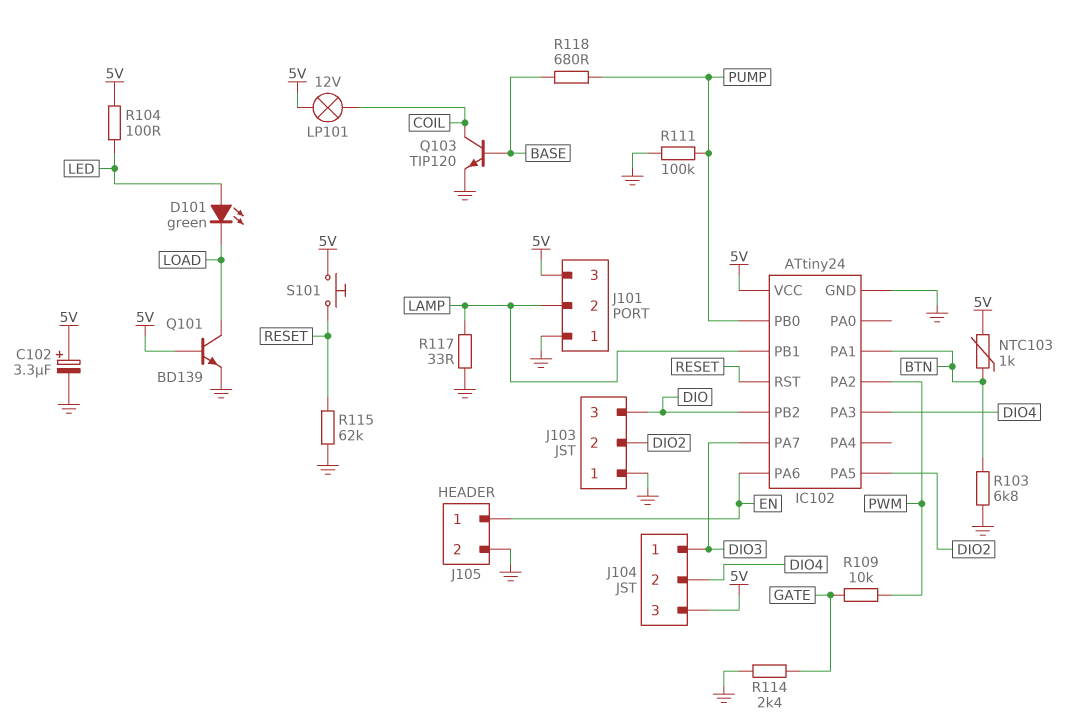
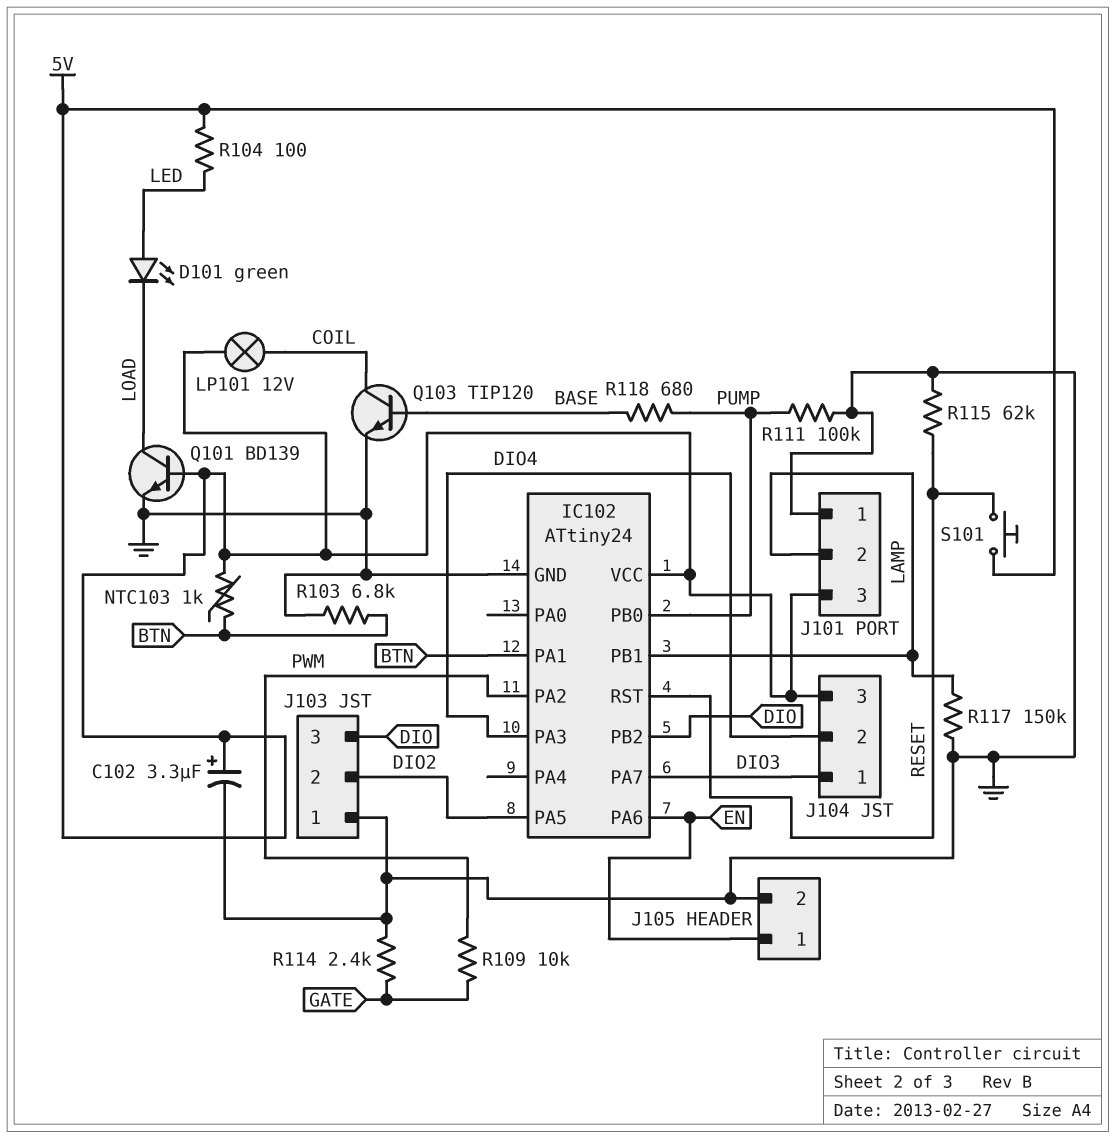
R117: 33 (GND, LAMP) -> 150k (GND, LAMP)

